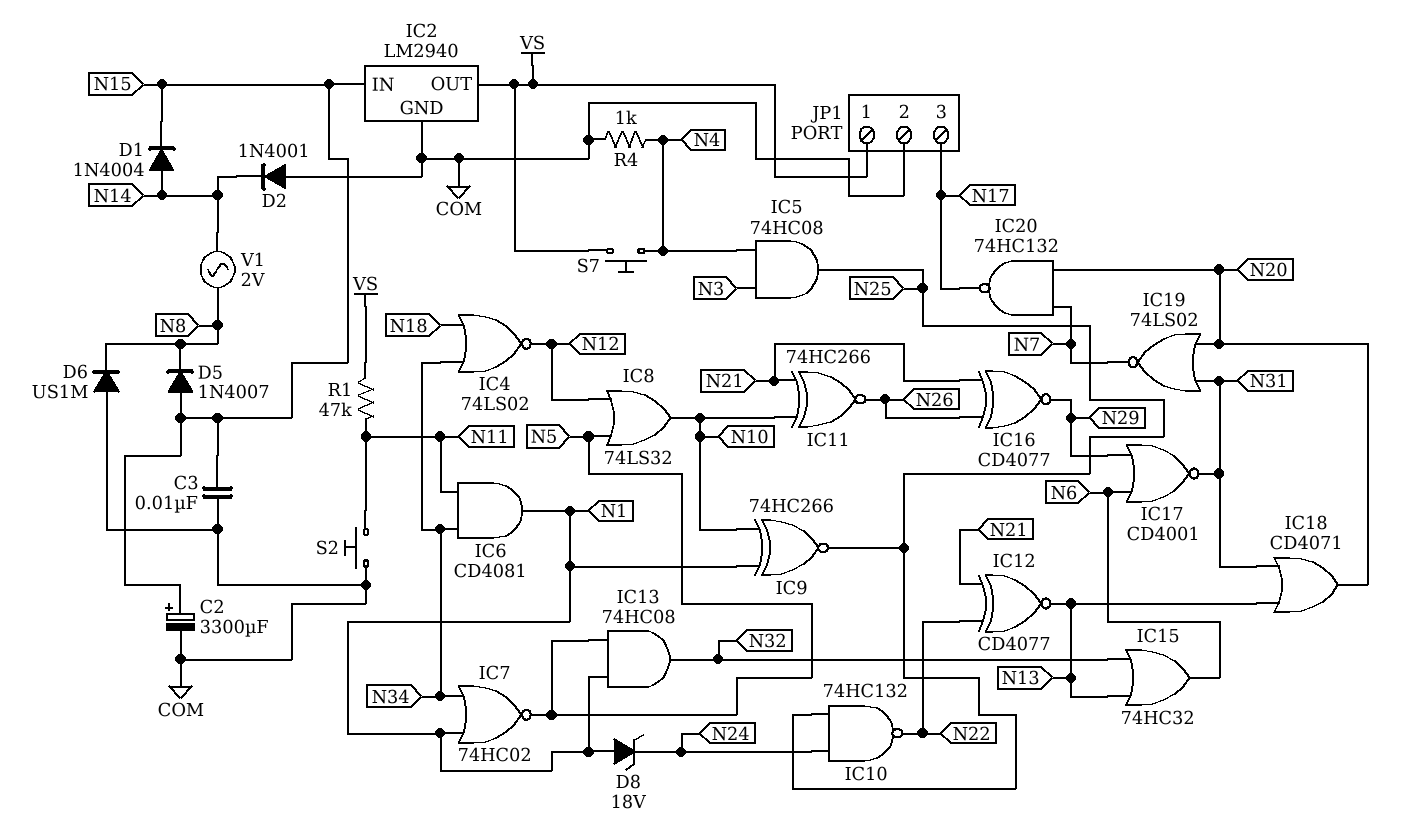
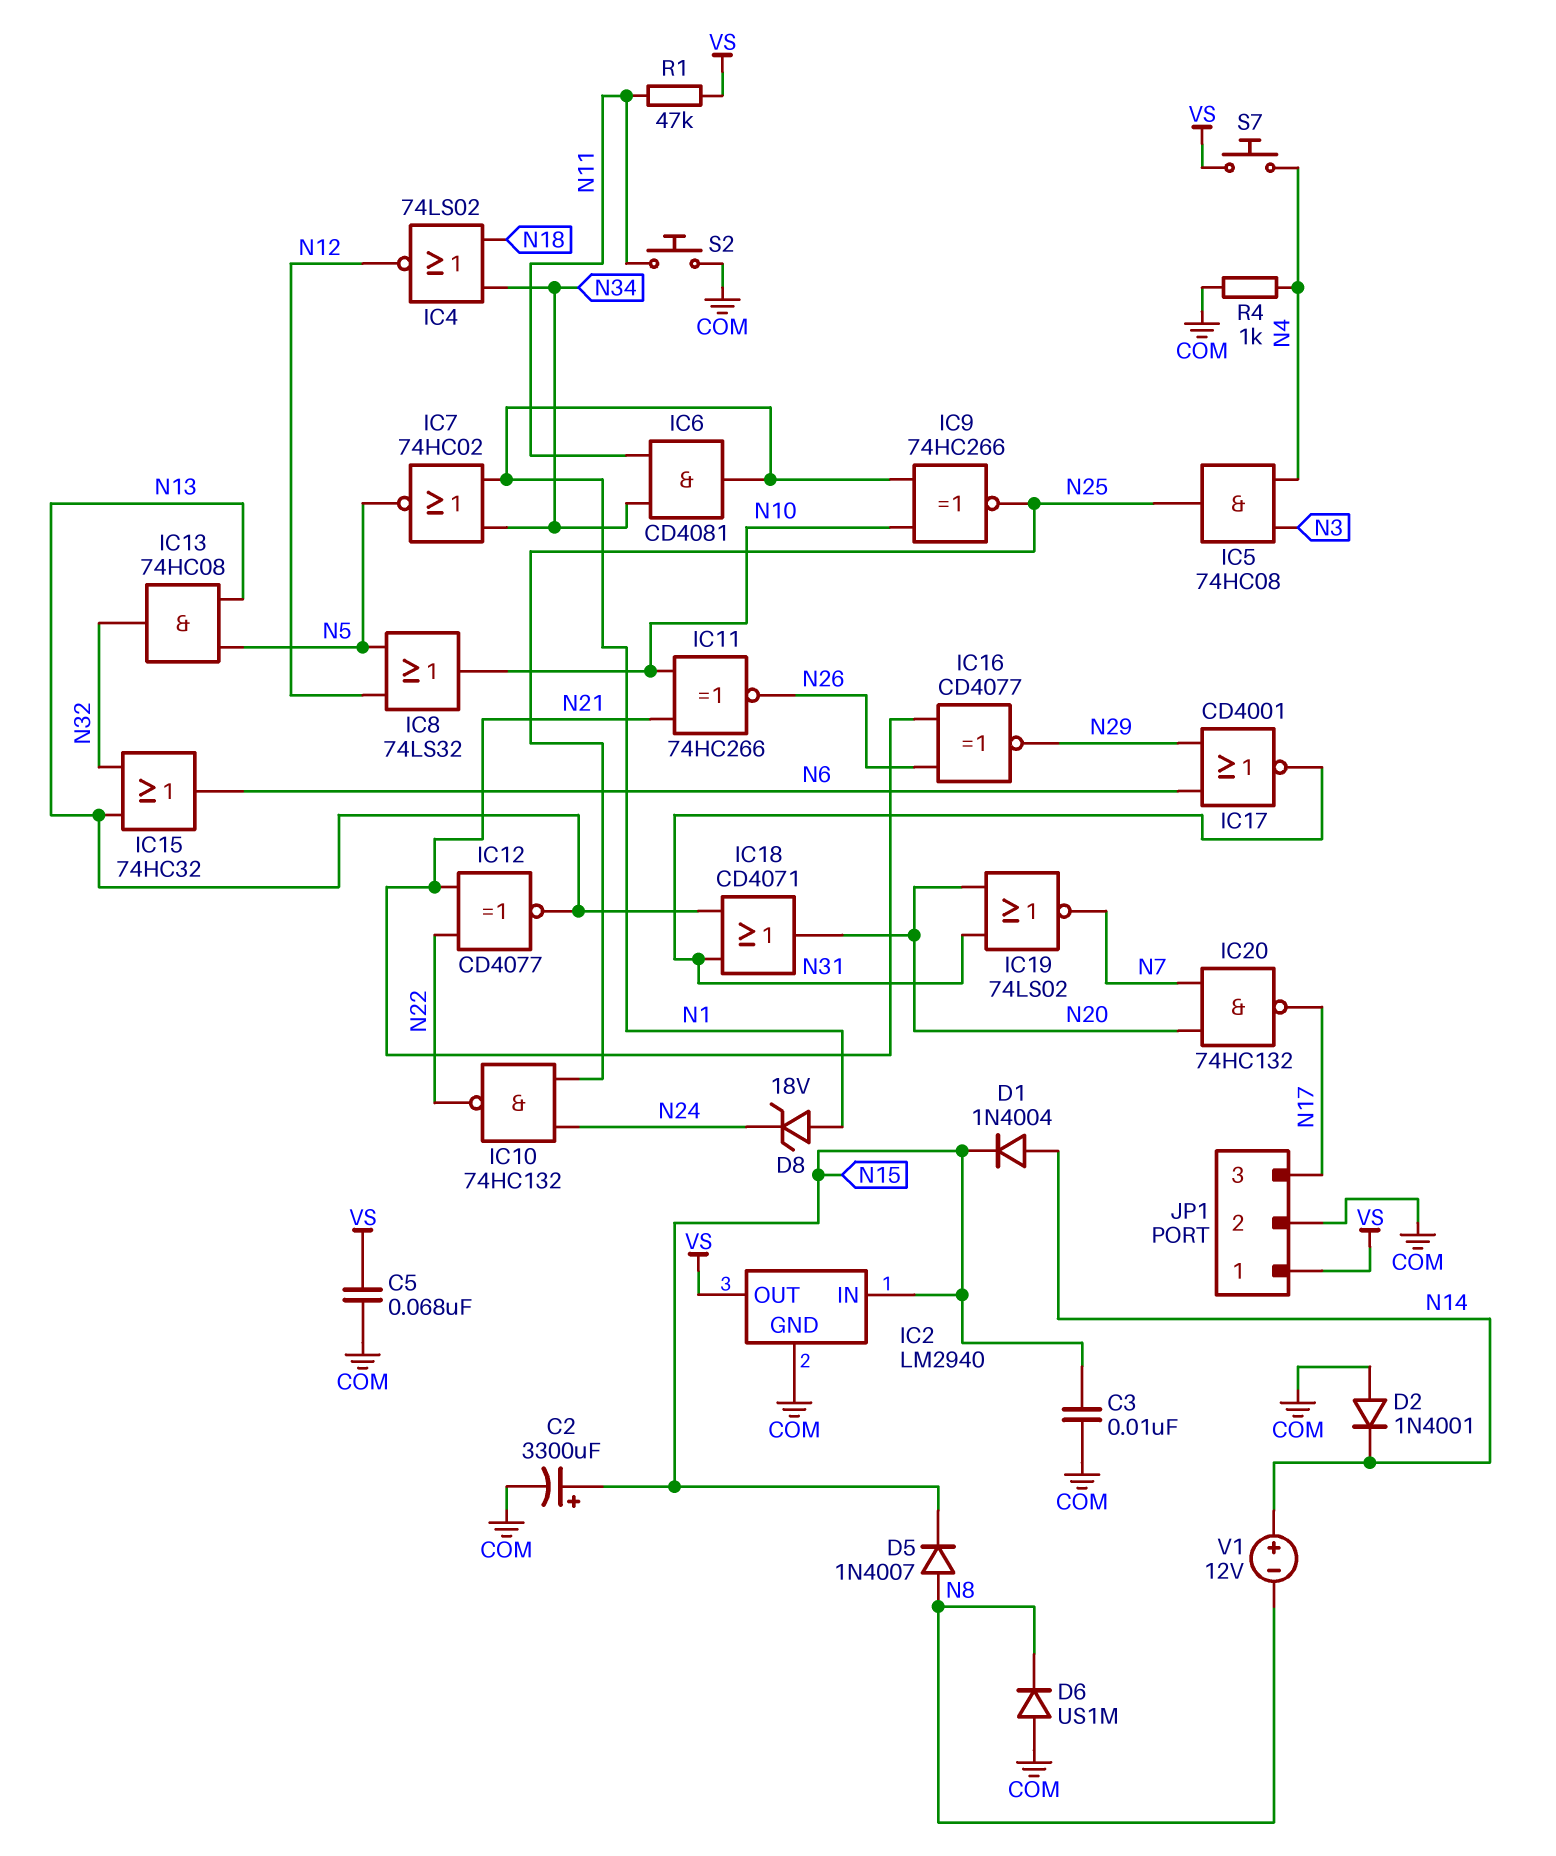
C5: none -> 68nF (COM, VS)
D5: diode 1N4007 (A N15, K N8) -> diode 1N4007 (A N8, K N15)
IC13: AND 74HC08 (in N1, in N5, out N32) -> AND 74HC08 (in N5, in N13, out N32)
V1: AC 2V (N8, N14) -> 12V (plus N14, minus N8)

